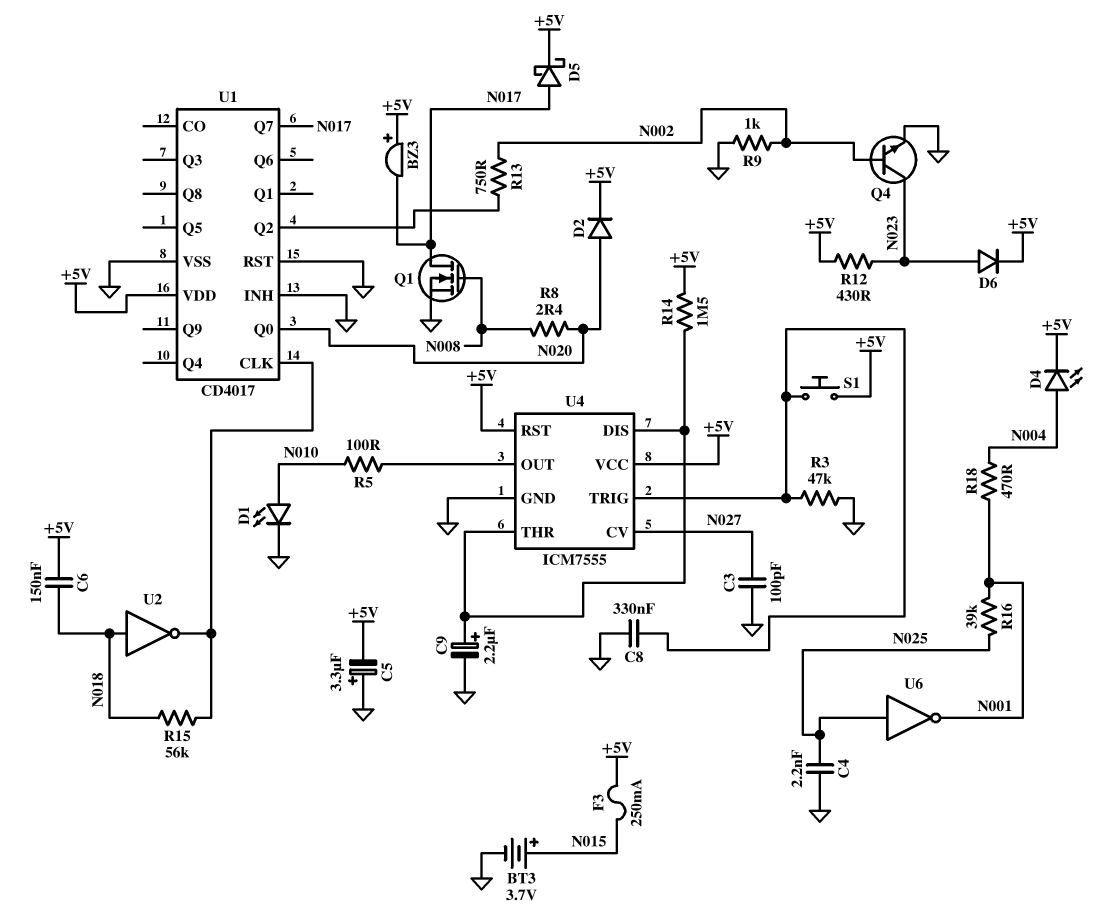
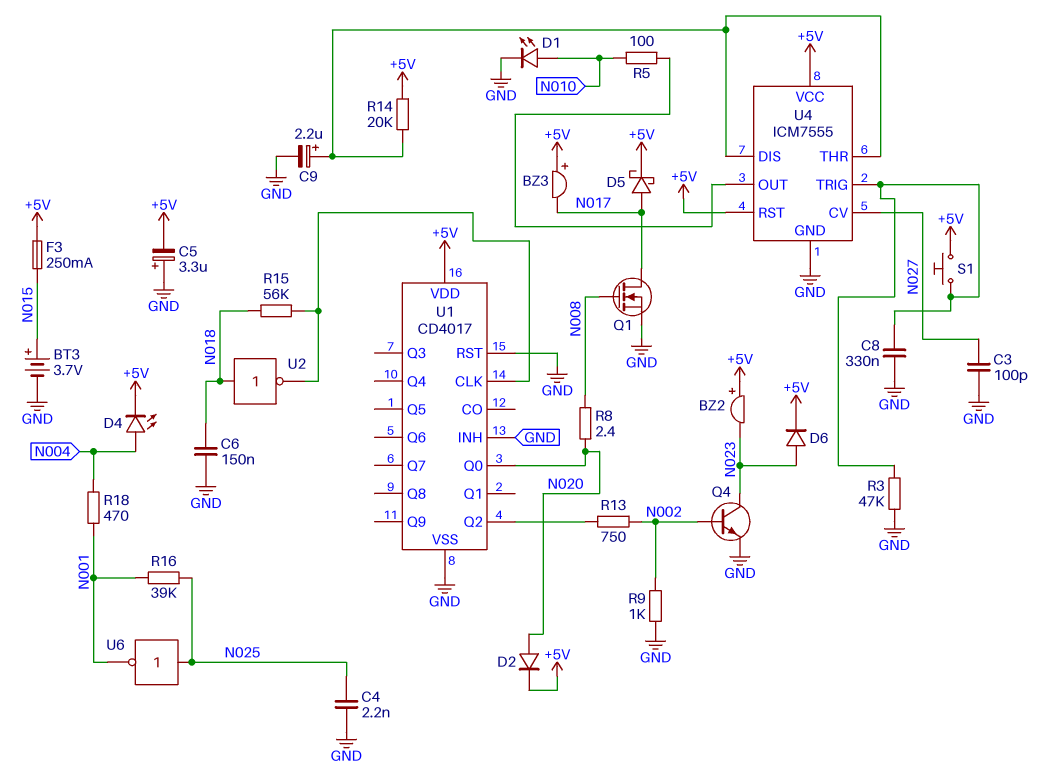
BZ2: none -> buzzer (plus +5V, minus N023)
C6: 150nF (+5V, N018) -> 150nF (GND, N018)
R12: 430 (+5V, N023) -> none
R14: 1.5M (+5V, U4/DIS) -> 20k (+5V, U4/DIS)
U1 pin Q7: N017 -> none

